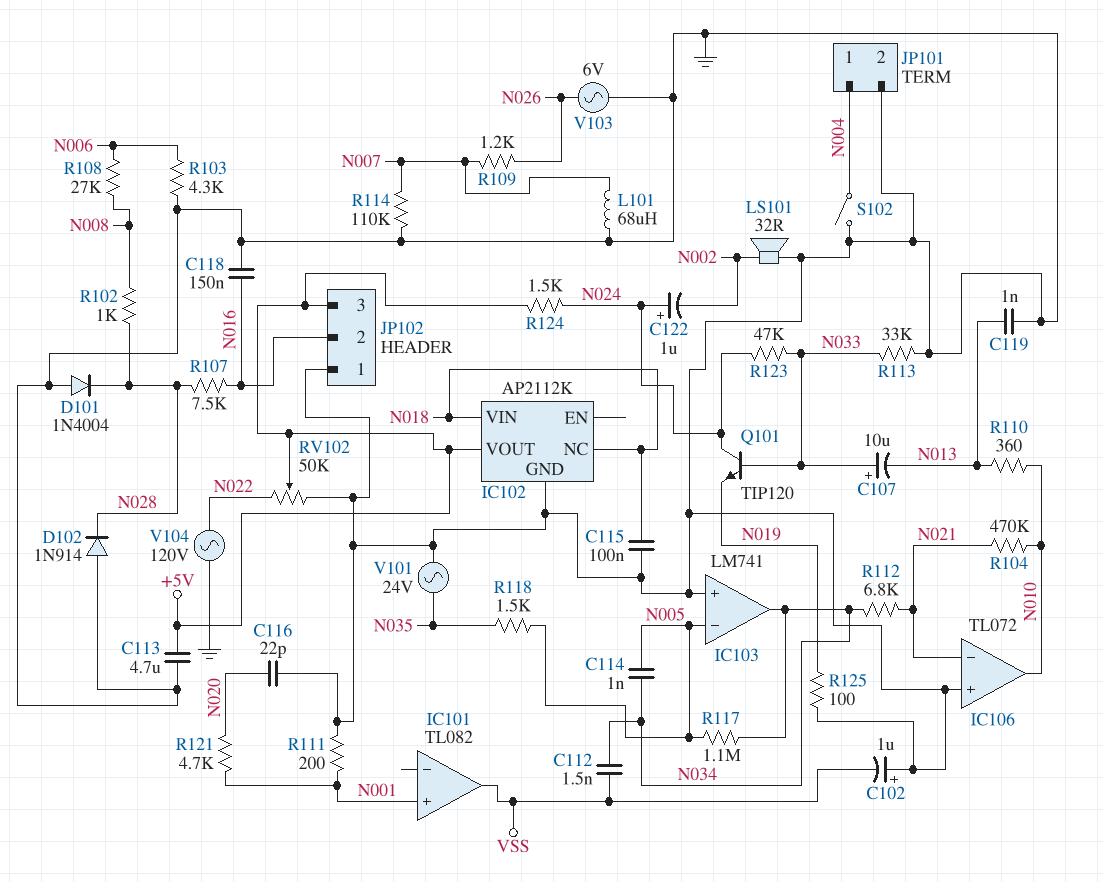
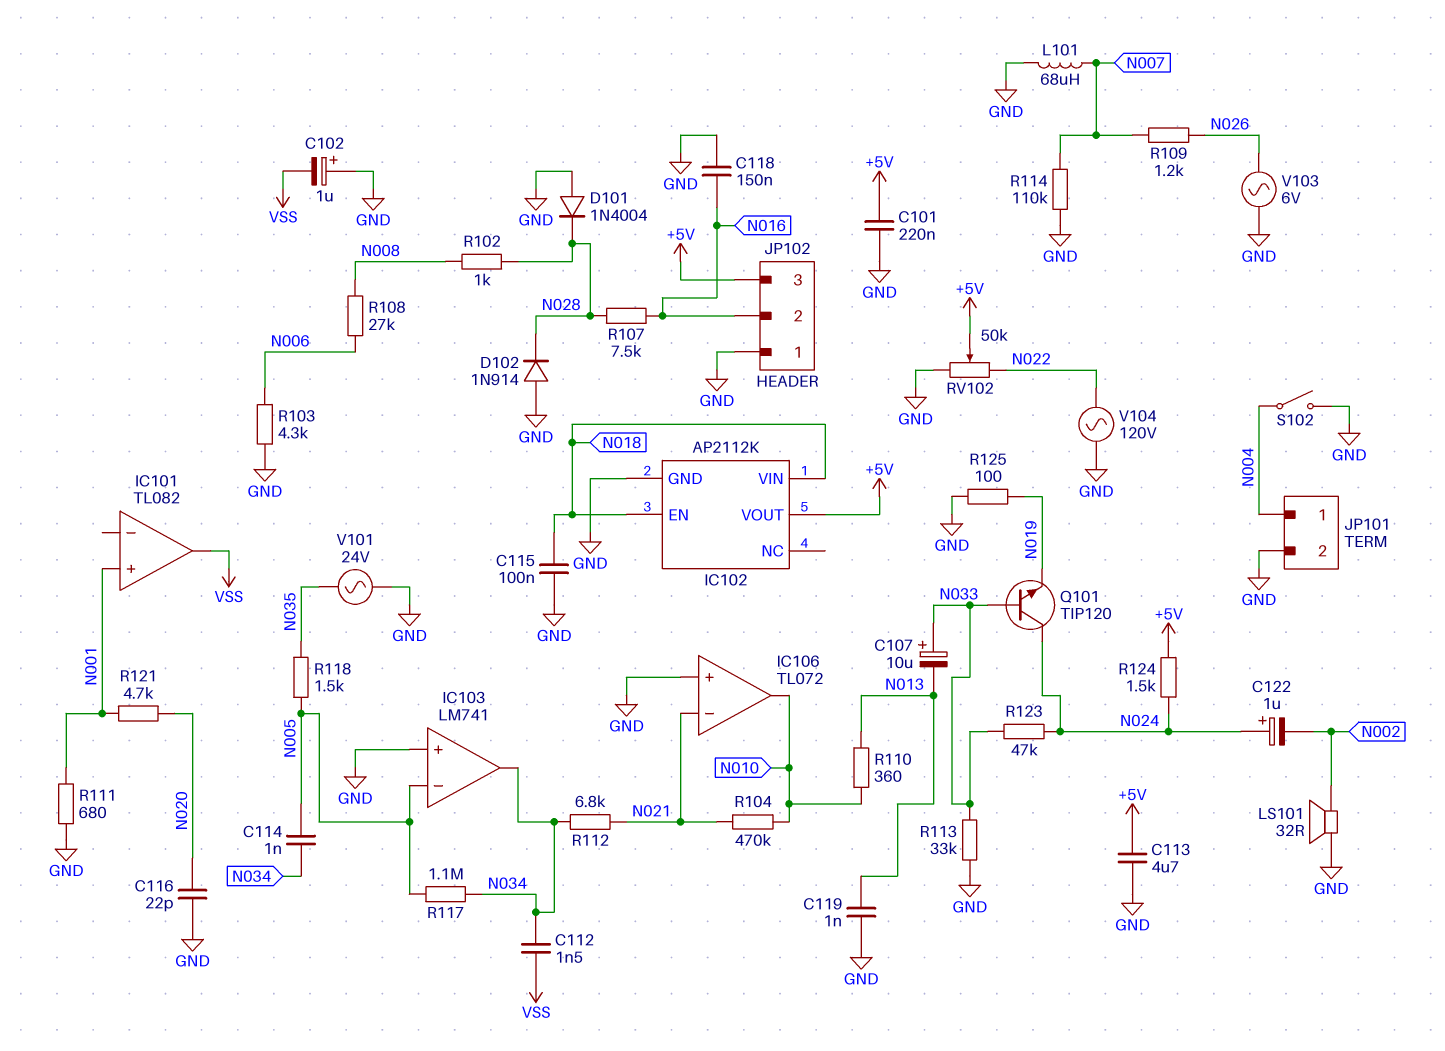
C101: none -> 220nF (+5V, GND)
IC102 pin EN: none -> N018
IC102 pin NC: N018 -> none
R111: 200 (GND, N001) -> 680 (GND, N001)

